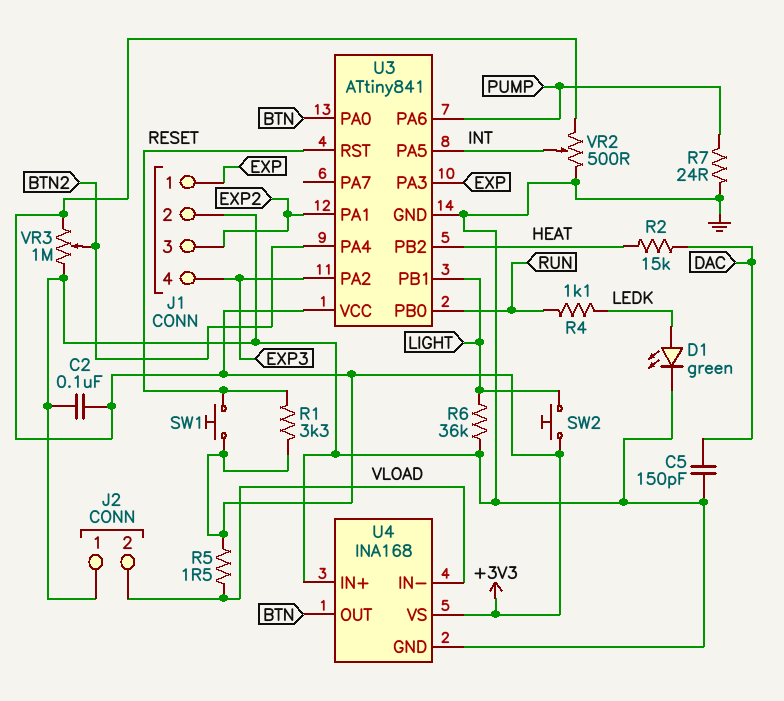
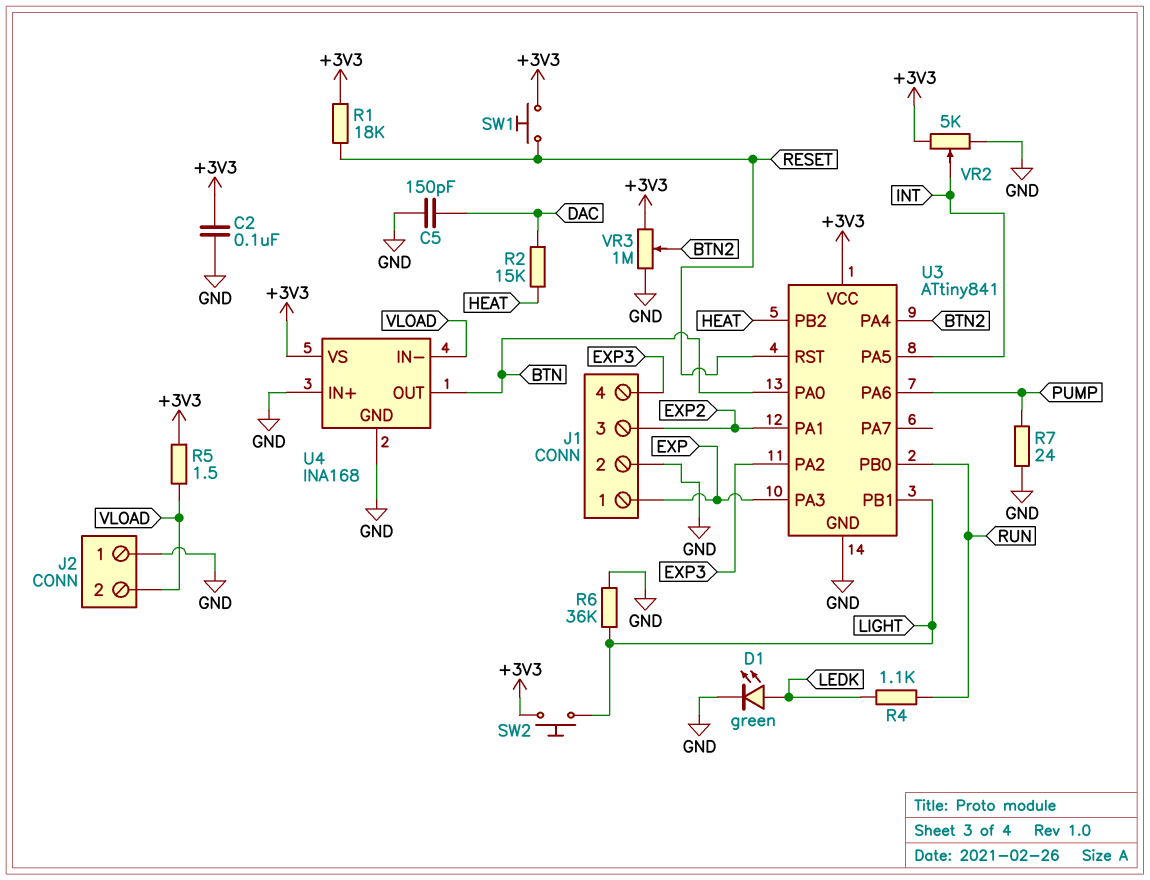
R1: 3.3k (+3V3, RESET) -> 18k (+3V3, RESET)
VR2: 500 (+3V3, GND, wiper INT) -> 5k (+3V3, GND, wiper INT)

